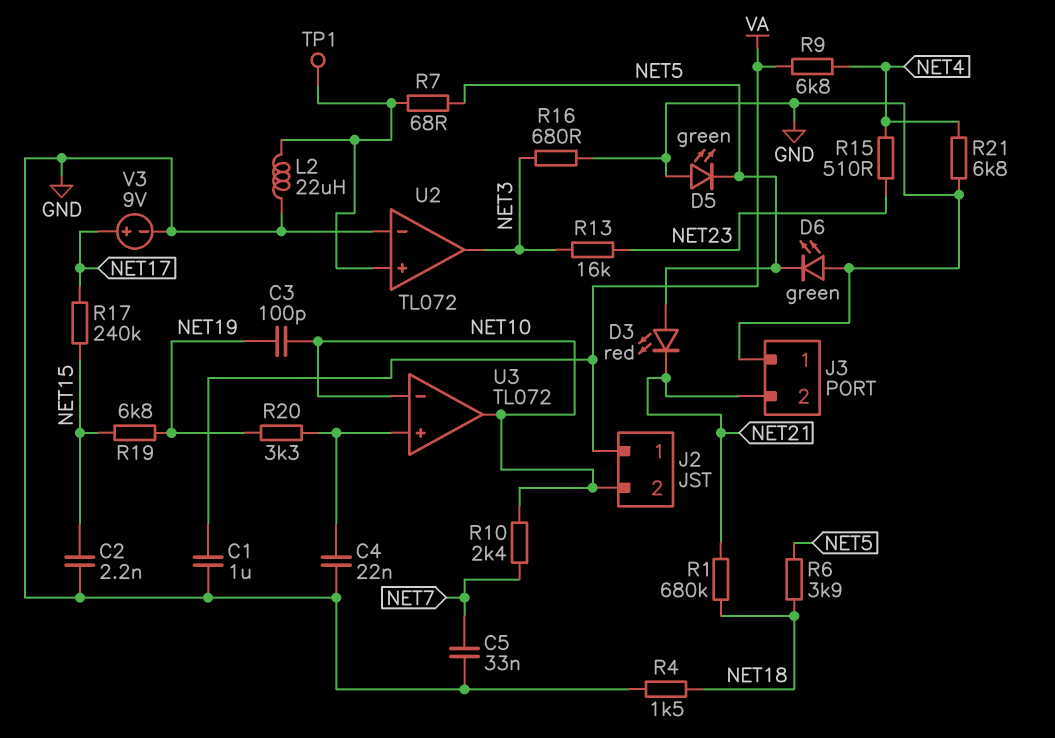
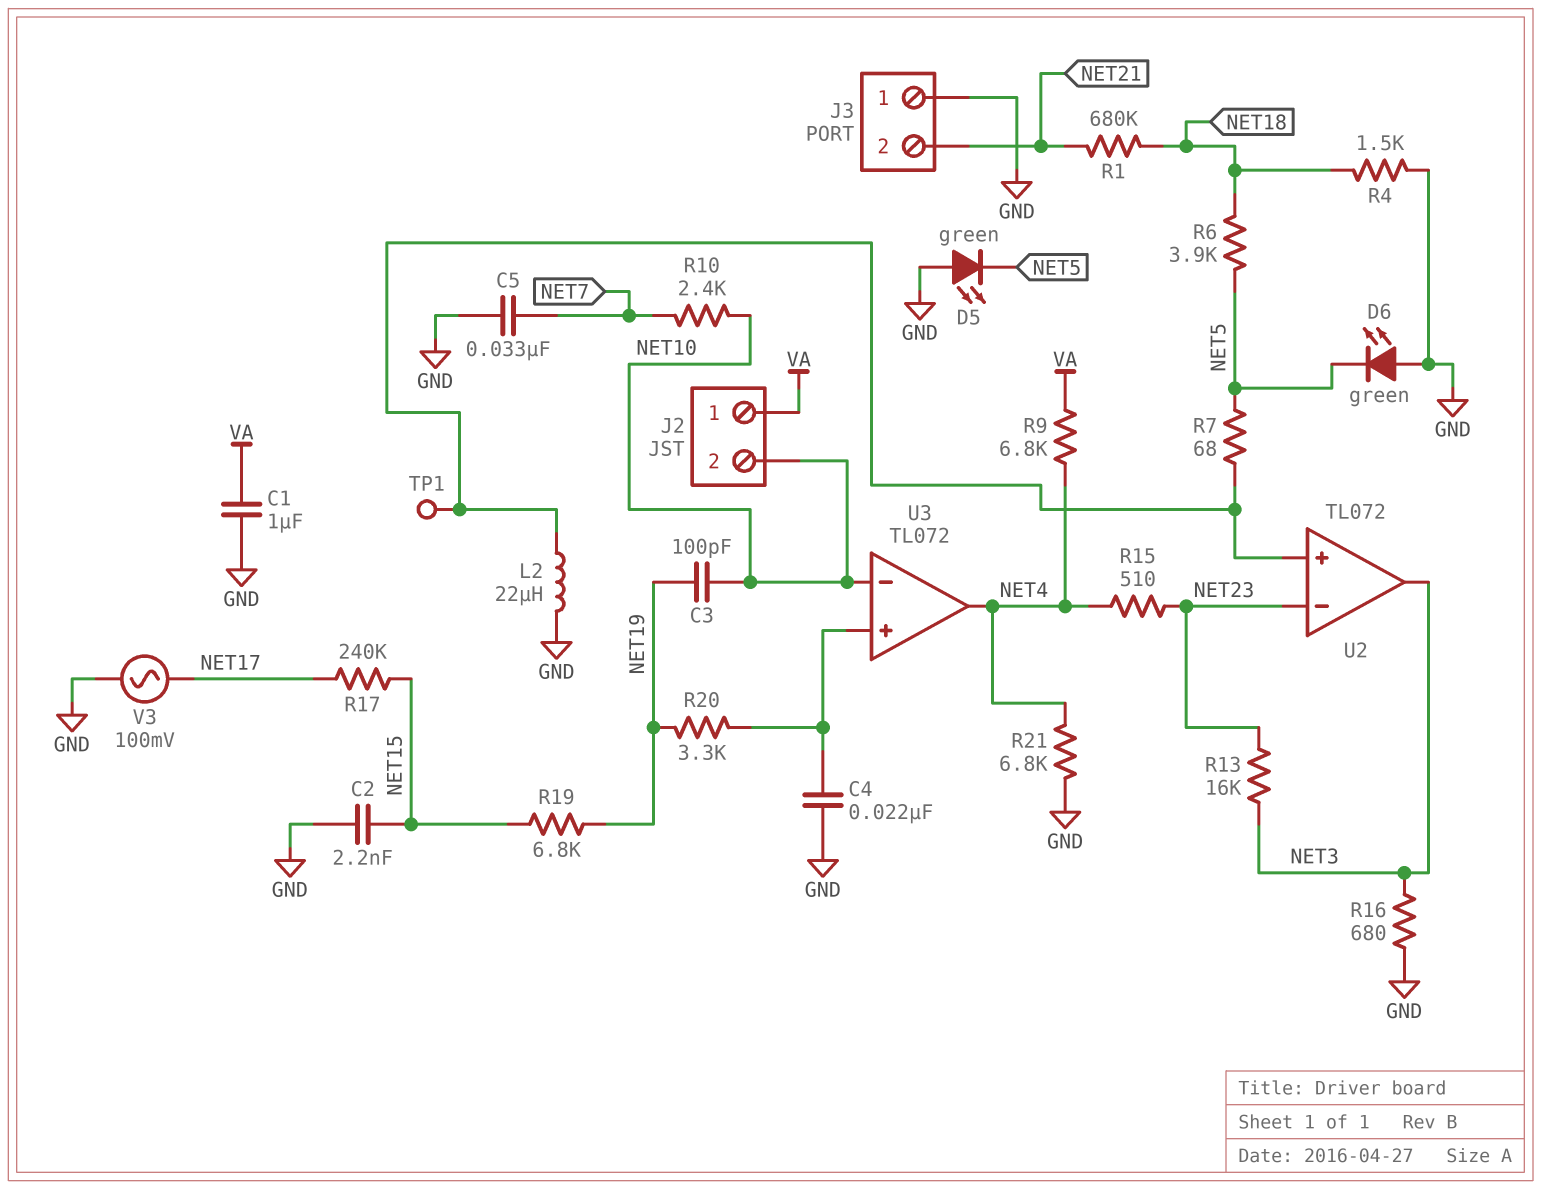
D3: LED red (A NET5, K NET21) -> none
U2 pin in-: GND -> NET23
U3 pin out: NET10 -> NET4
V3: 9V (plus NET17, minus GND) -> AC 100mV (GND, NET17)

